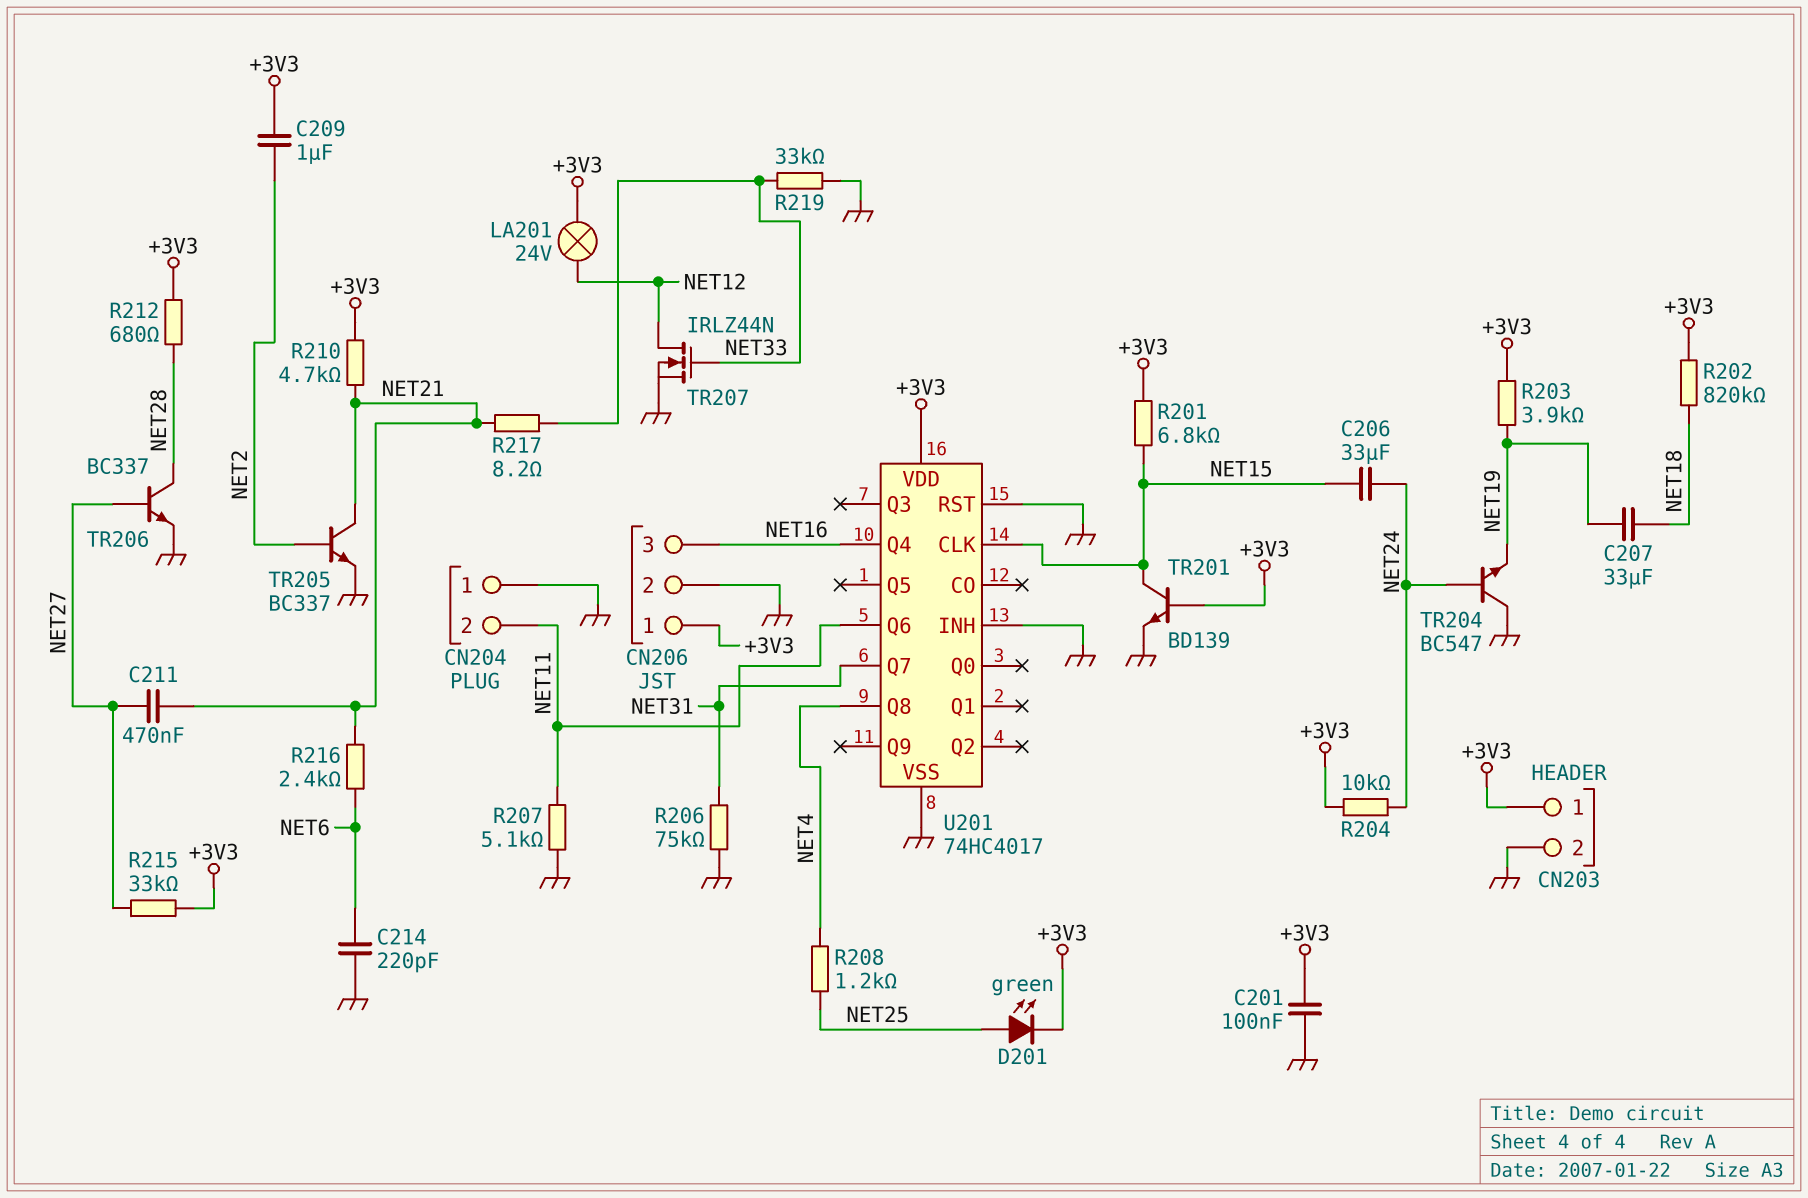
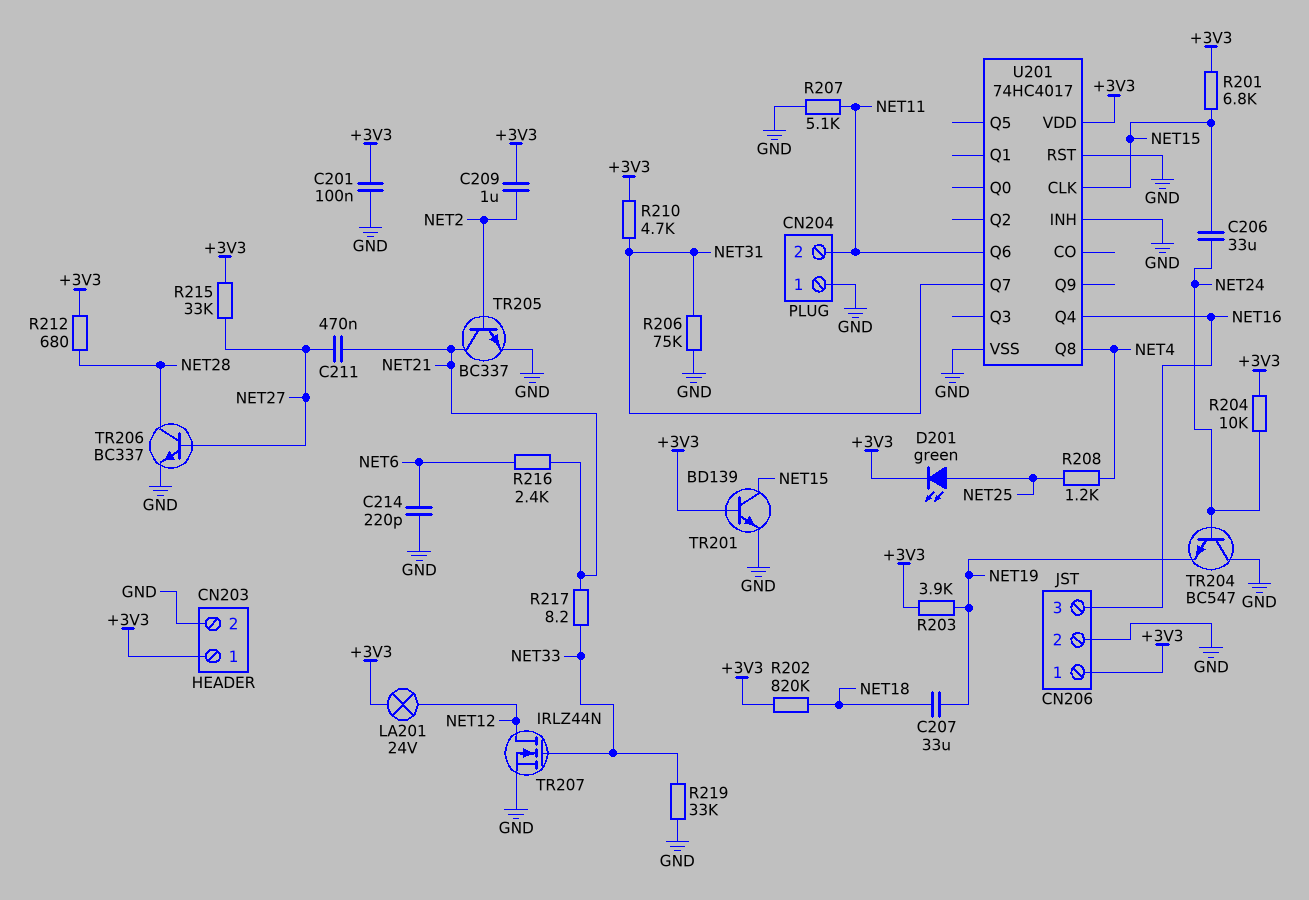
R210: 4.7k (+3V3, NET21) -> 4.7k (+3V3, NET31)

